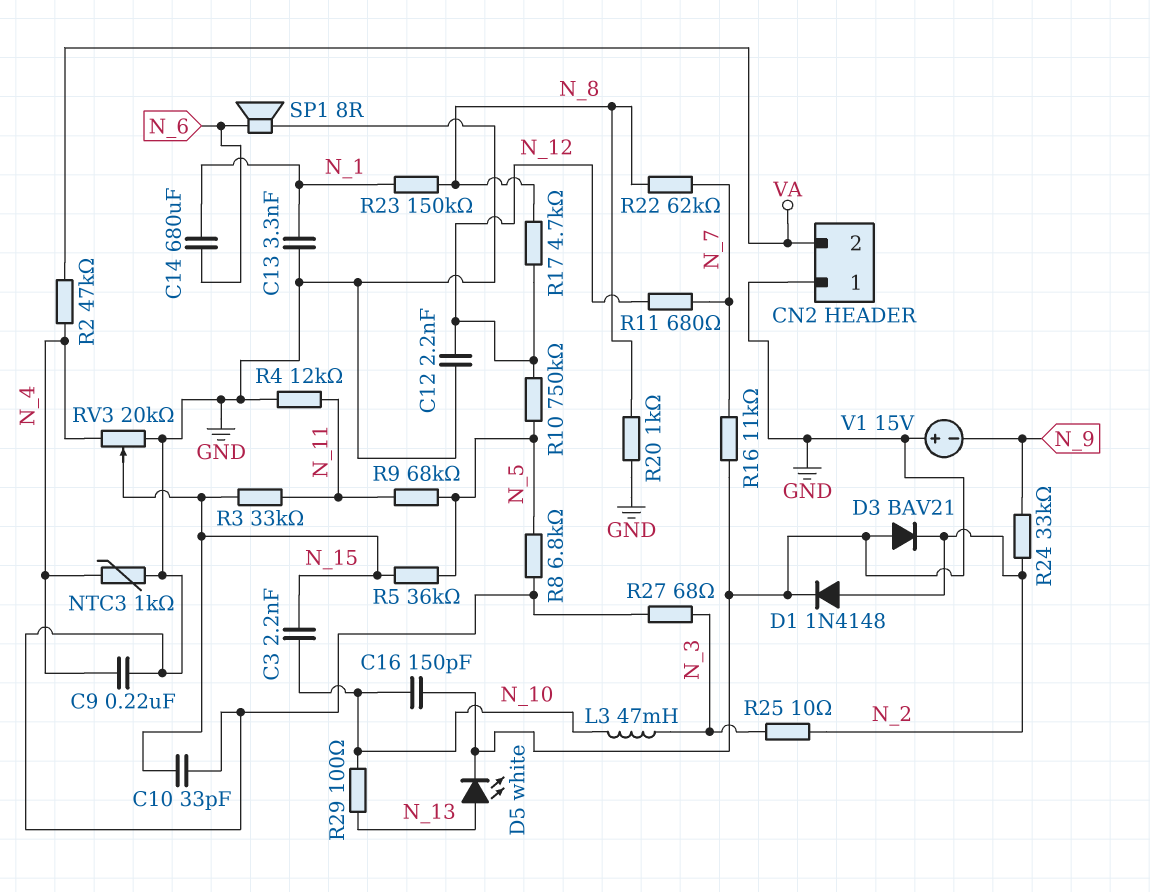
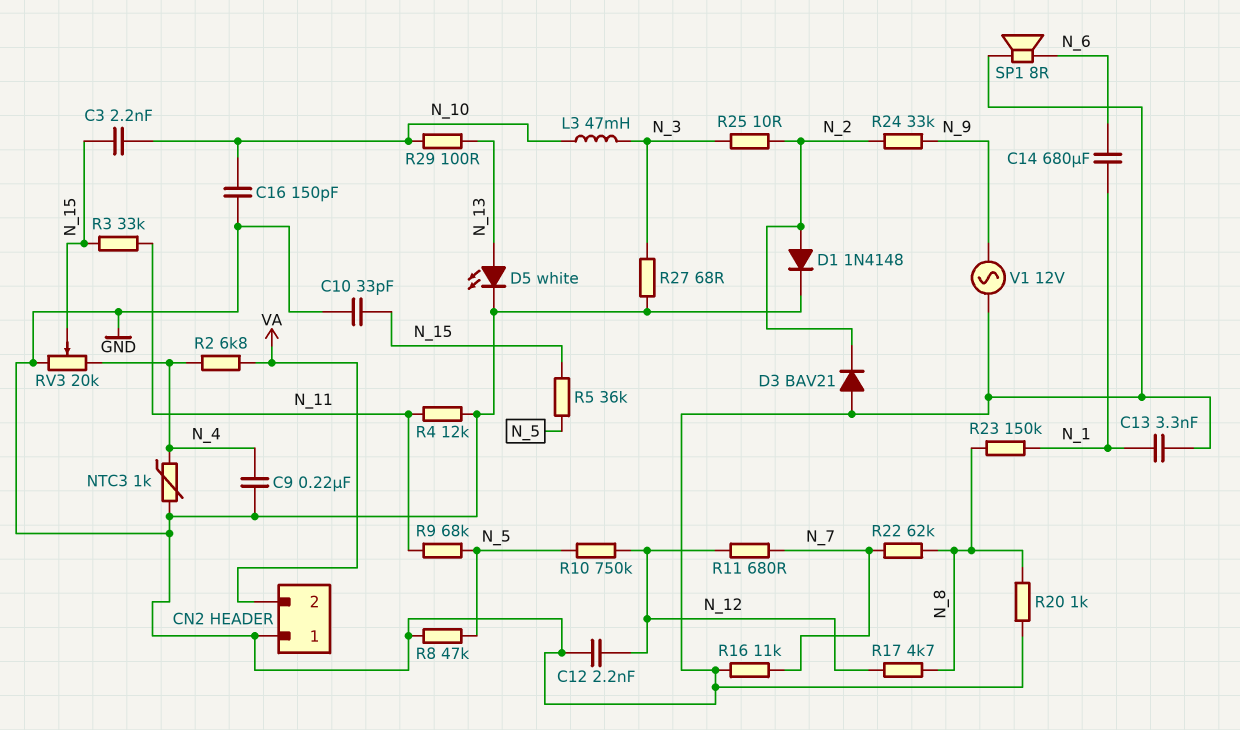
R2: 47k (N_4, VA) -> 6.8k (N_4, VA)
R8: 6.8k (GND, N_5) -> 47k (GND, N_5)
V1: 15V (plus GND, minus N_9) -> AC 12V (GND, N_9)

